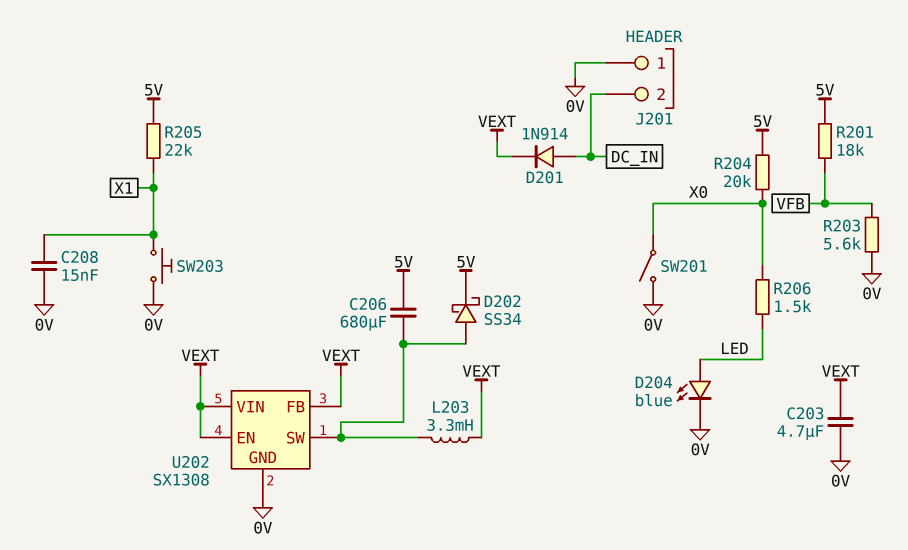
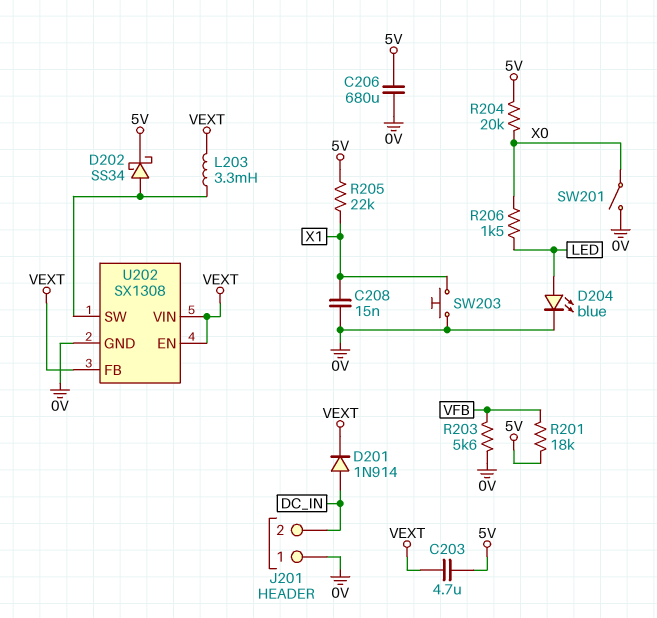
C203: 4.7uF (0V, VEXT) -> 4.7uF (5V, VEXT)
C206: 680uF (5V, U202/SW) -> 680uF (0V, 5V)

